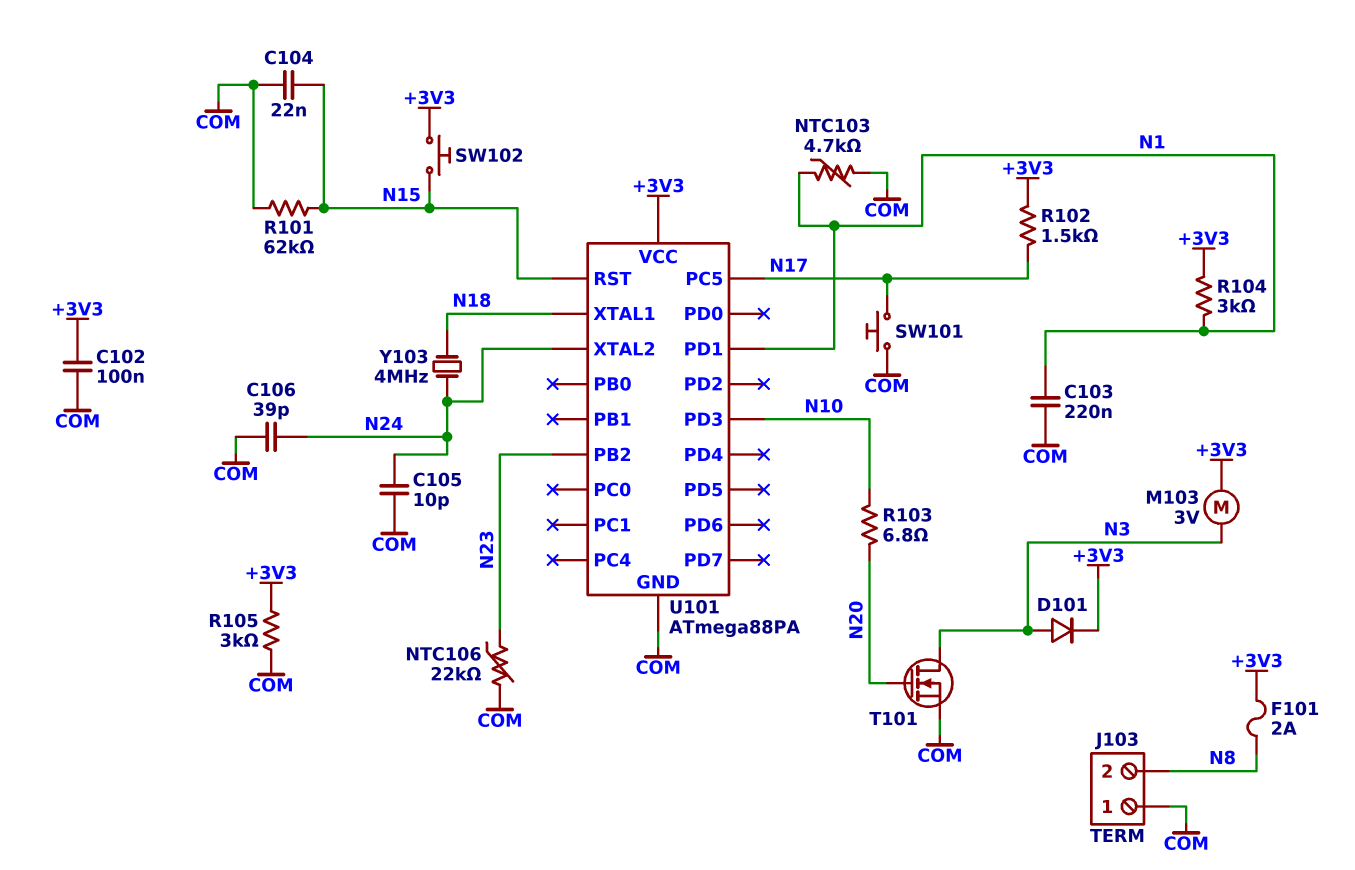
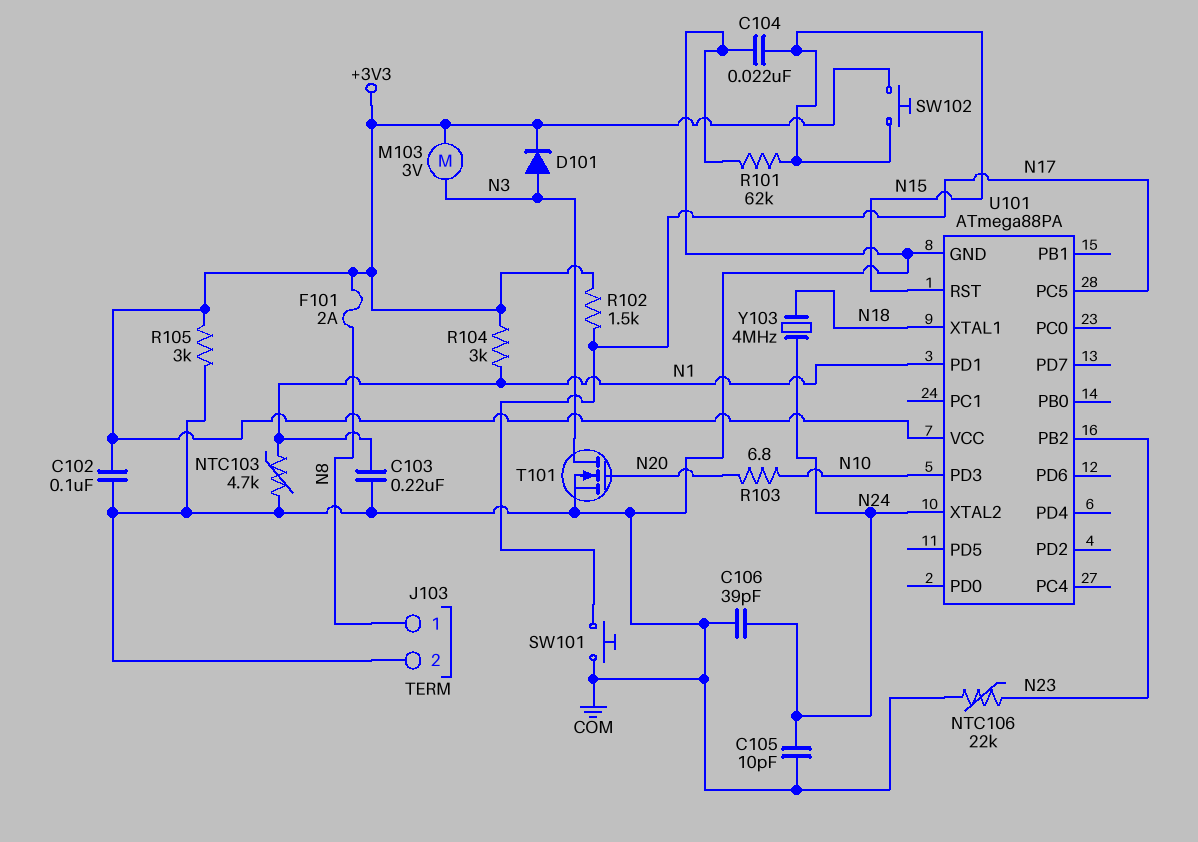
J103 pin 1: COM -> N8
J103 pin 2: N8 -> COM

